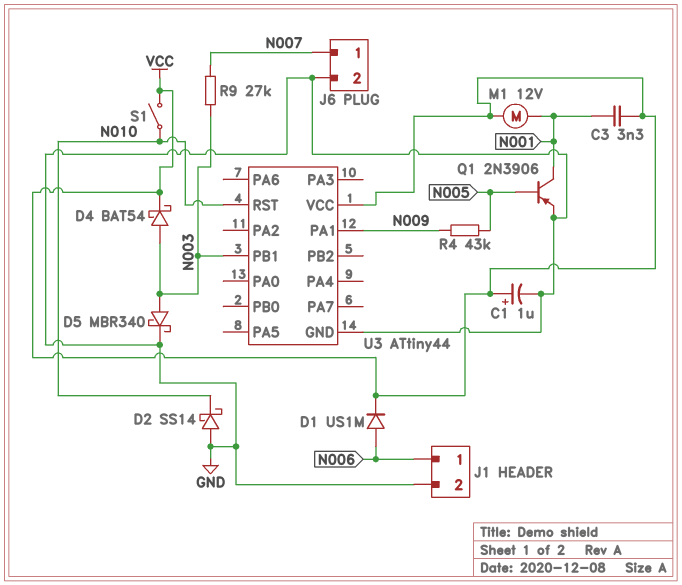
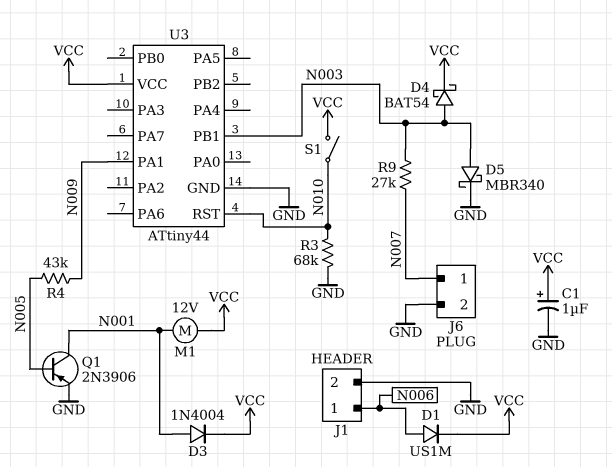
C3: 3.3nF (N001, VCC) -> none
D2: schottky SS14 (A GND, K N010) -> none
D3: none -> diode 1N4004 (A N001, K VCC)
R3: none -> 68k (GND, N010)

